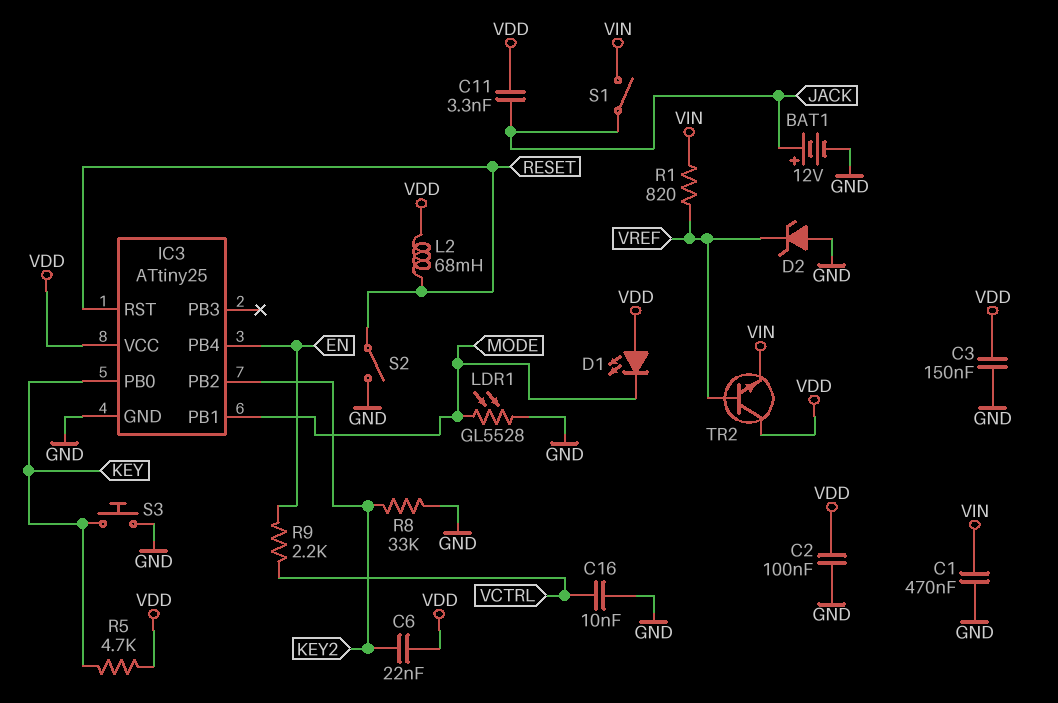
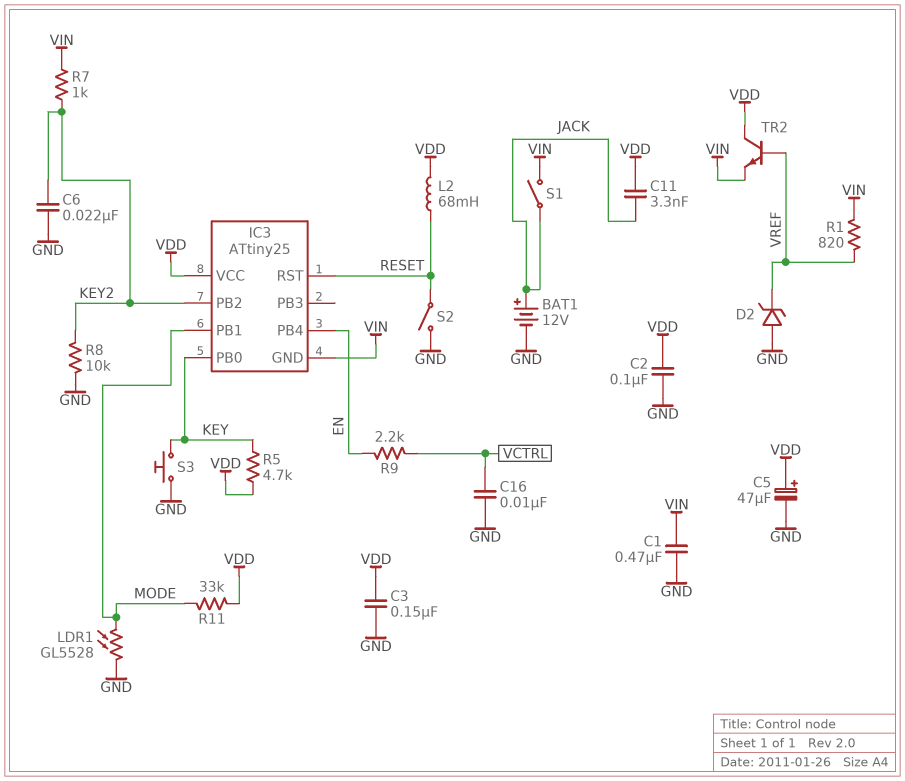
C5: none -> 47uF (plus VDD, minus GND)
C6: 22nF (KEY2, VDD) -> 22nF (GND, KEY2)
D1: LED (A VDD, K MODE) -> none
IC3 pin GND: GND -> VIN
R7: none -> 1k (KEY2, VIN)
R8: 33k (GND, KEY2) -> 10k (GND, KEY2)
R11: none -> 33k (MODE, VDD)

